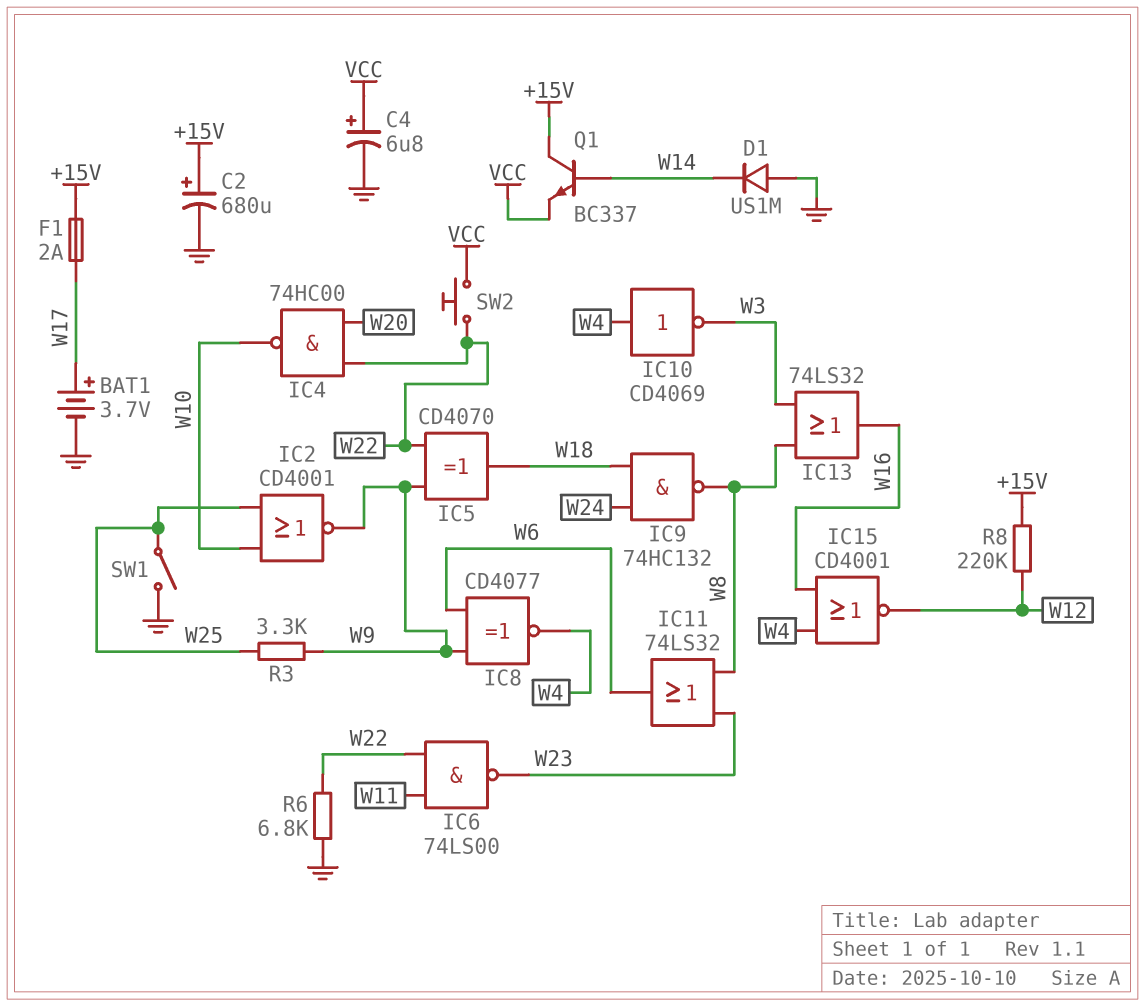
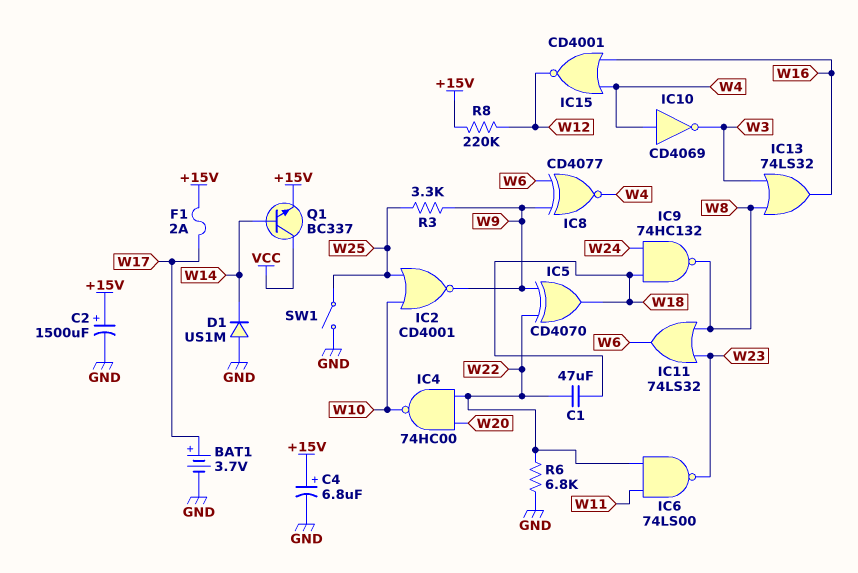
C1: none -> 47uF (W18, W22)
C2: 680uF (plus +15V, minus GND) -> 1500uF (plus +15V, minus GND)
C4: 6.8uF (plus VCC, minus GND) -> 6.8uF (plus +15V, minus GND)
Q1: NPN BC337 (B W14, C +15V, E VCC) -> NPN BC337 (B W14, C VCC, E +15V)
SW2: button (VCC, W22) -> none

